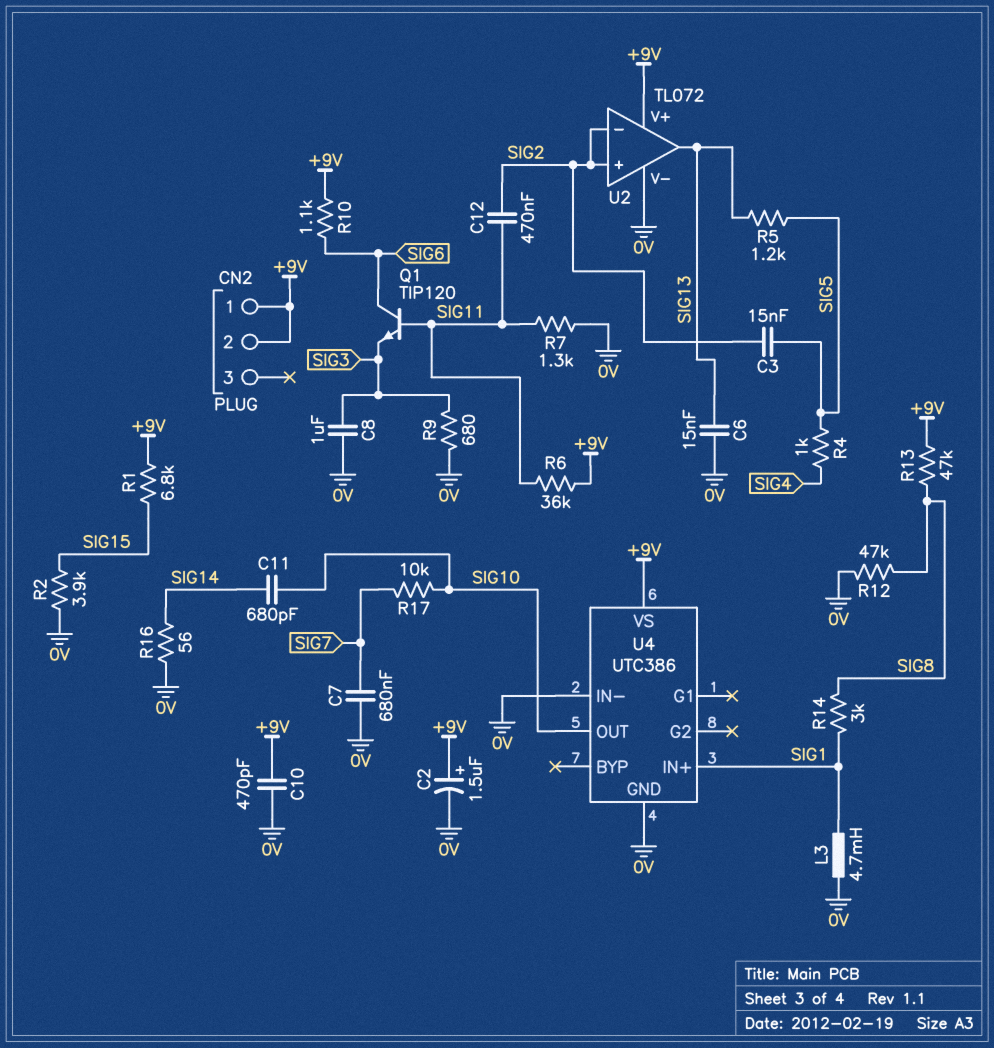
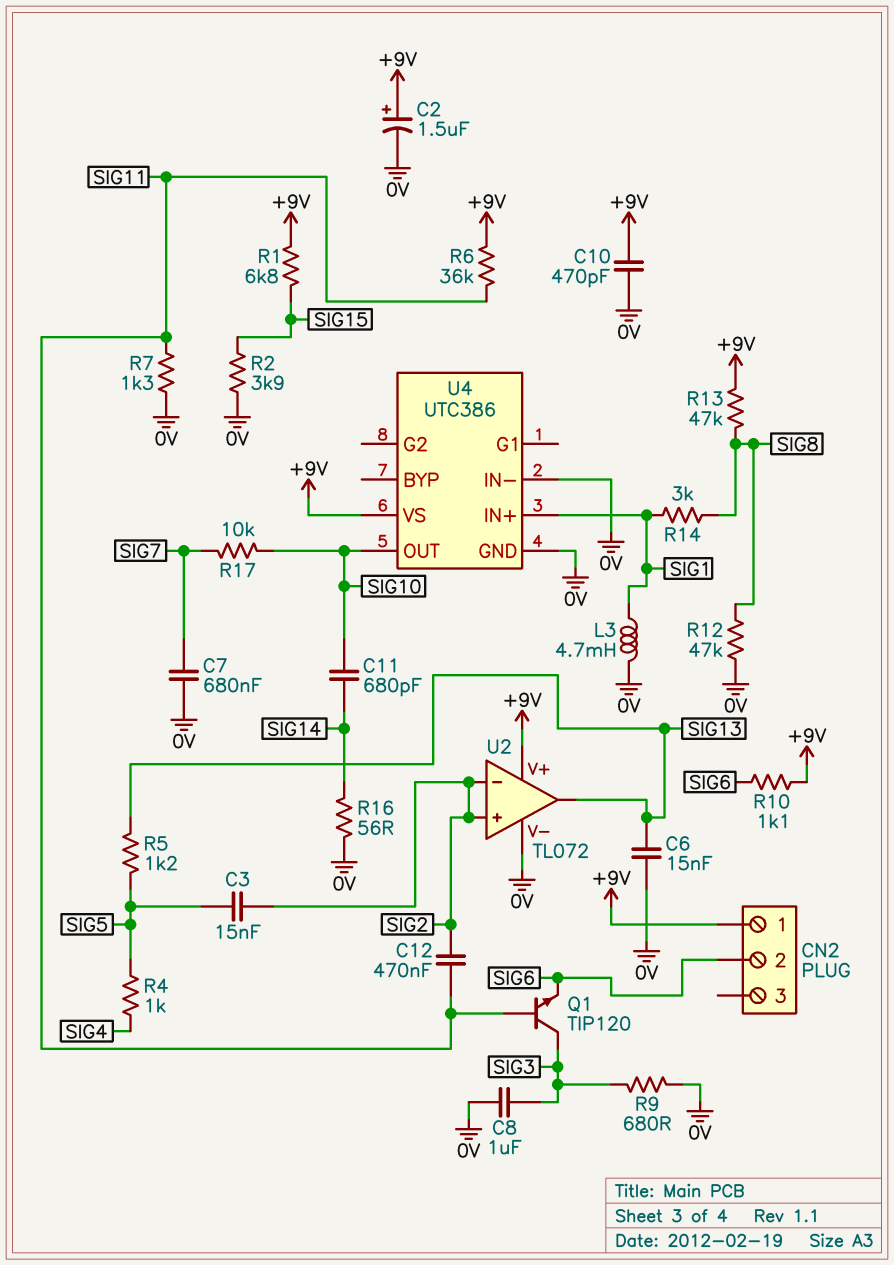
CN2 pin 2: +9V -> SIG6
Q1: NPN TIP120 (B SIG11, C SIG6, E SIG3) -> NPN TIP120 (B SIG11, C SIG3, E SIG6)

